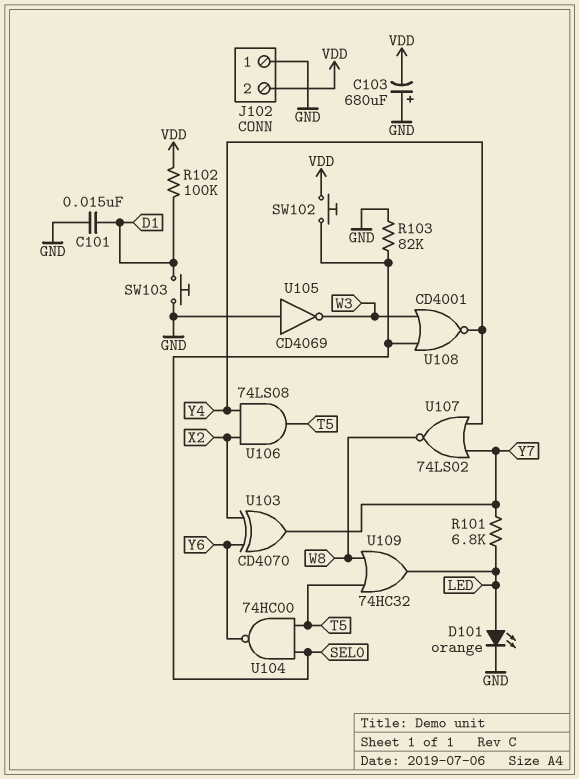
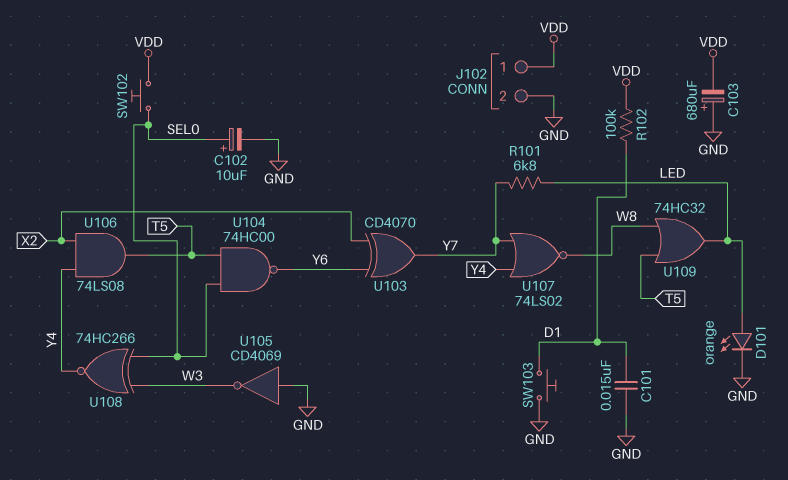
C102: none -> 10uF (plus SEL0, minus GND)
J102 pin 1: GND -> VDD
J102 pin 2: VDD -> GND
R103: 82k (GND, SEL0) -> none
U108: NOR CD4001 (in SEL0, in W3, out Y4) -> XNOR 74HC266 (in SEL0, in W3, out Y4)

